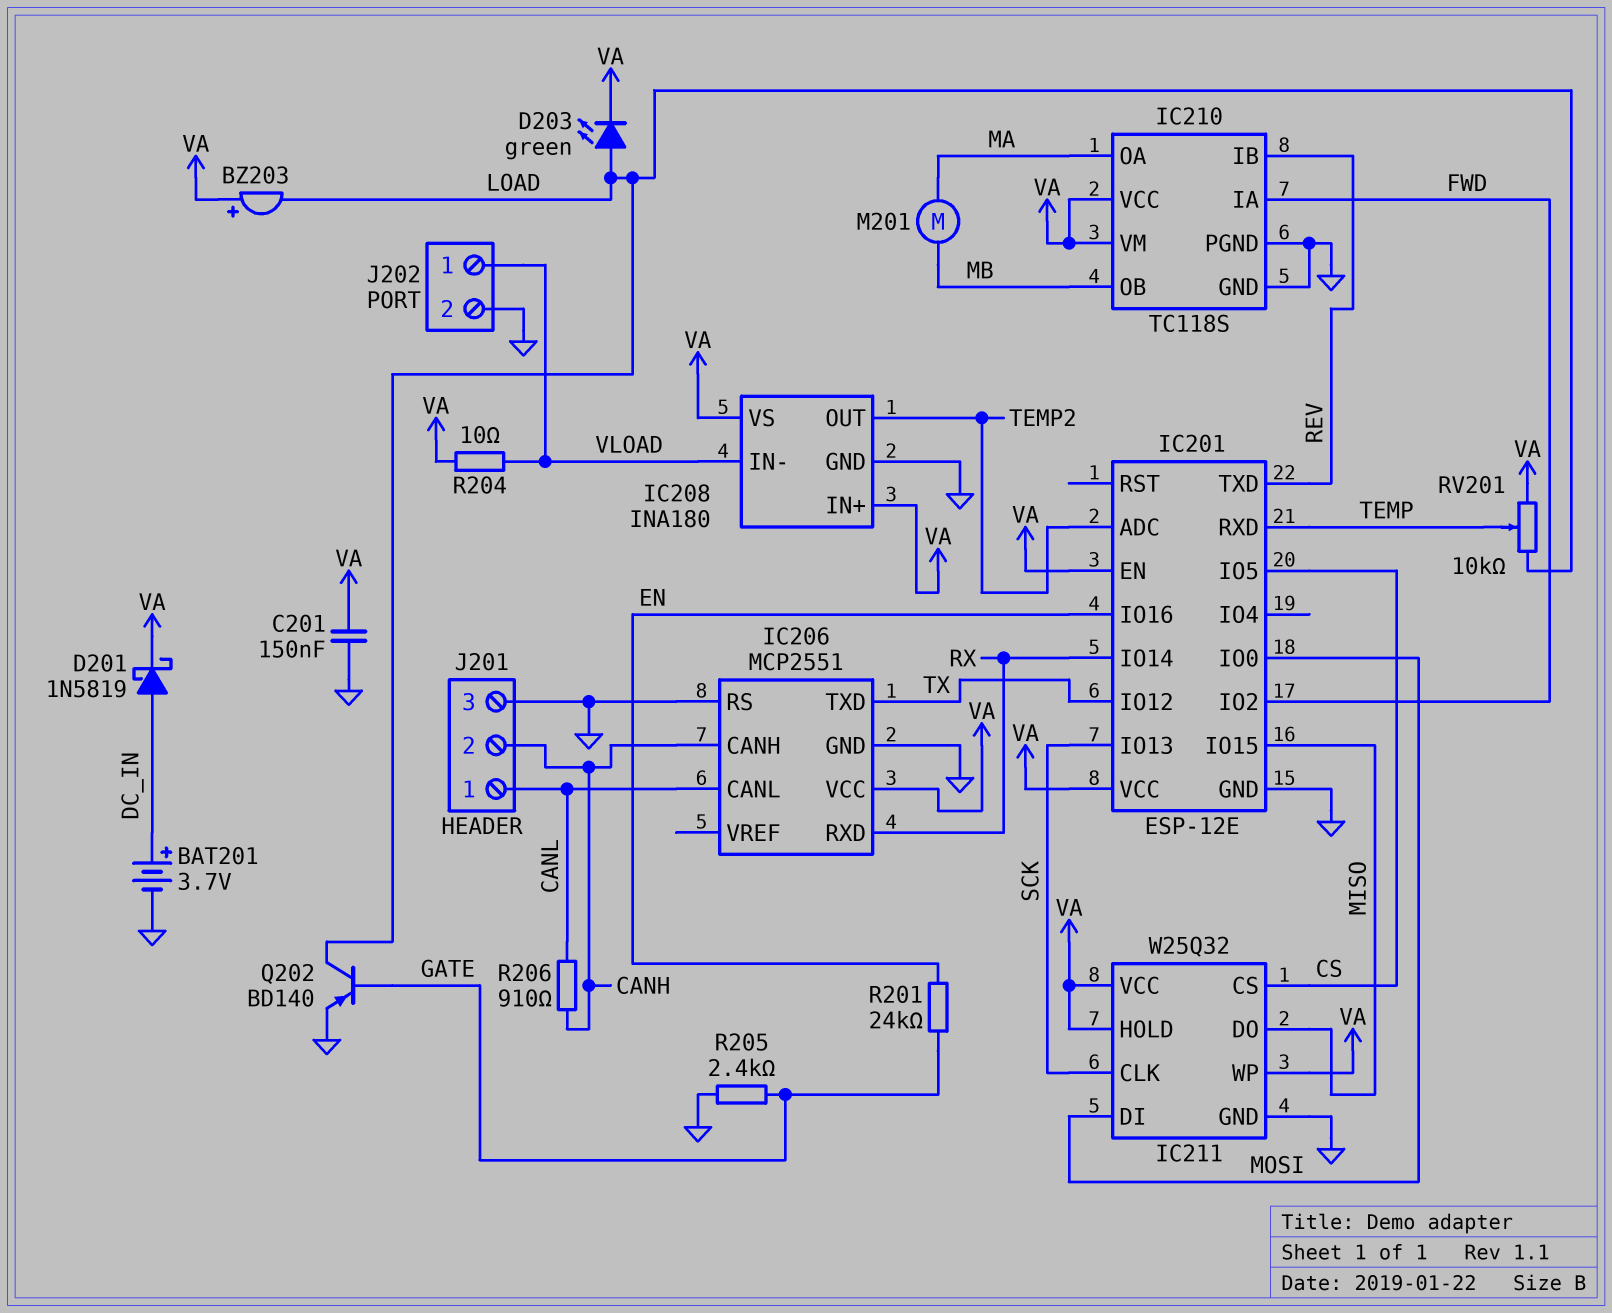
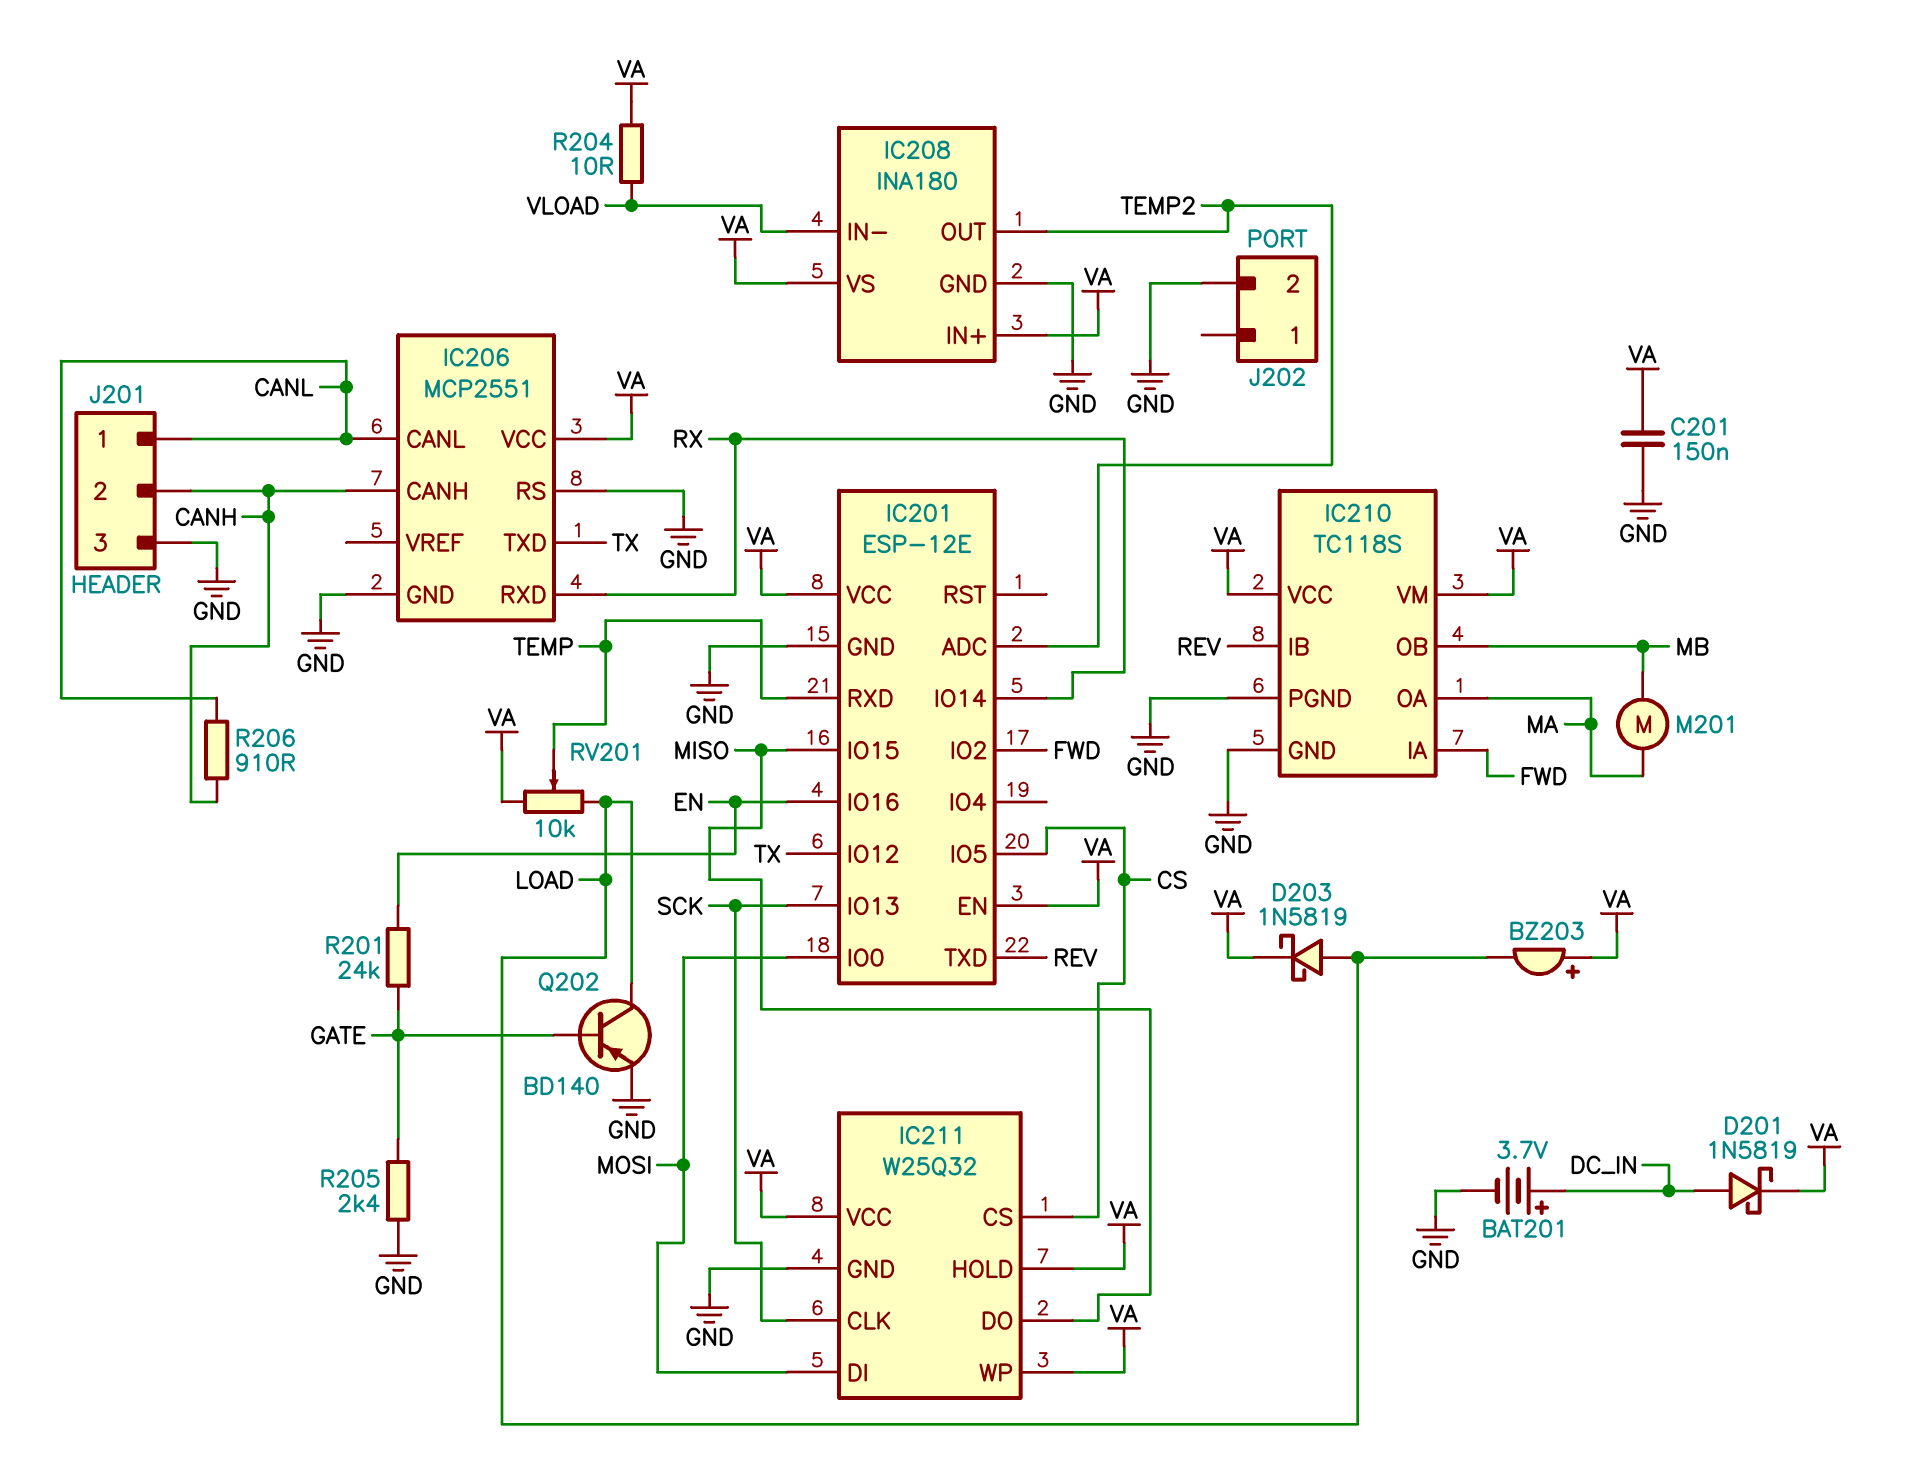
D203: LED green (A LOAD, K VA) -> schottky 1N5819 (A LOAD, K VA)
J202 pin 1: VLOAD -> none

